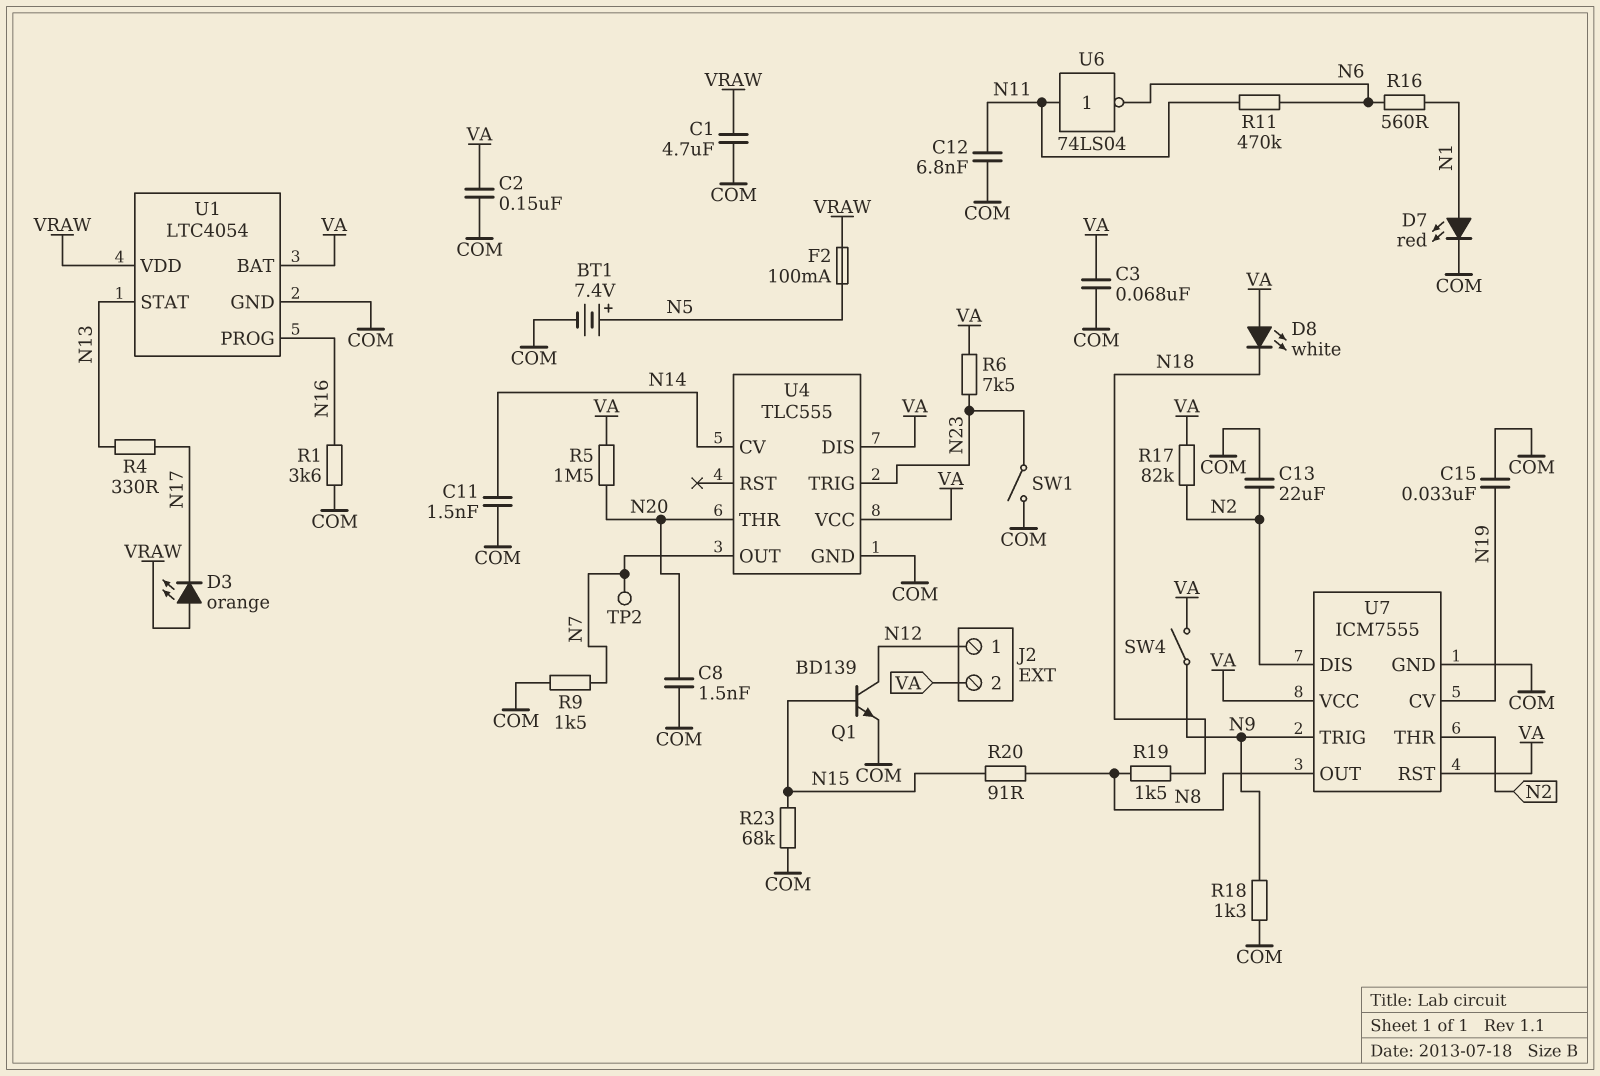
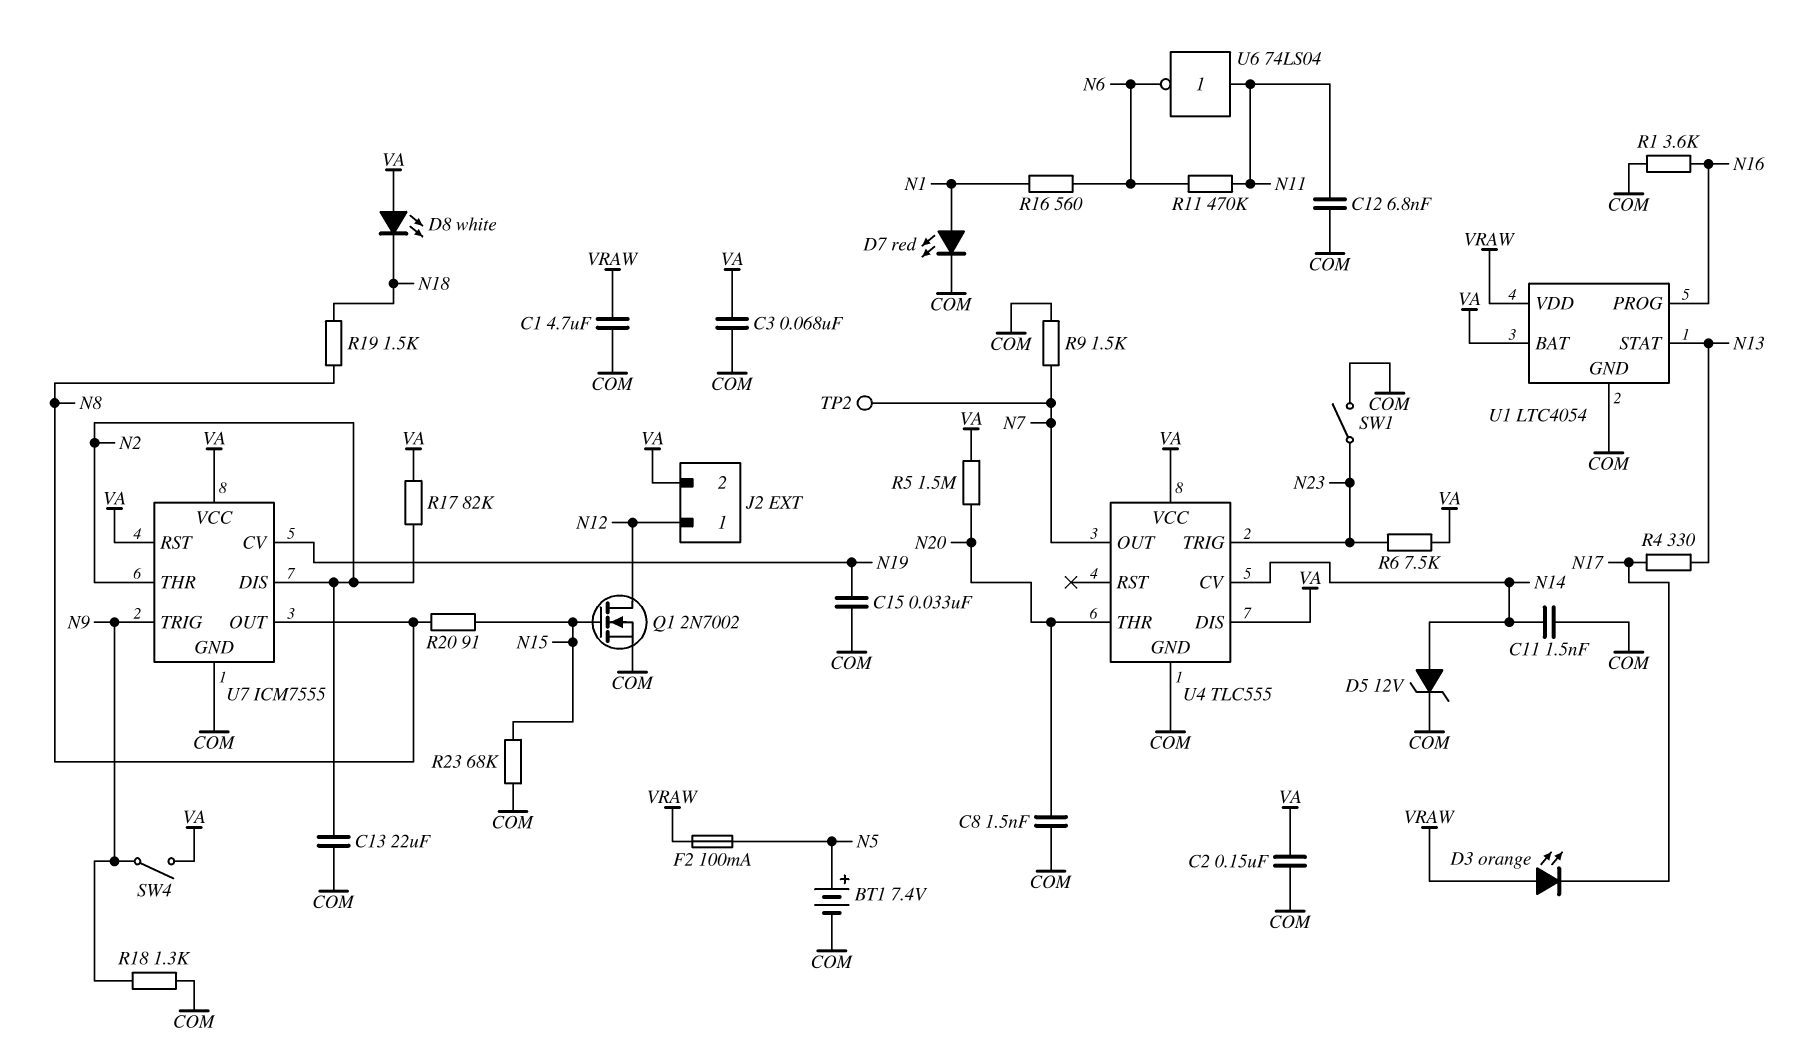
D5: none -> zener 12V (A N14, K COM)
Q1: NPN BD139 (B N15, C N12, E COM) -> NMOS 2N7002 (G N15, D N12, S COM)

